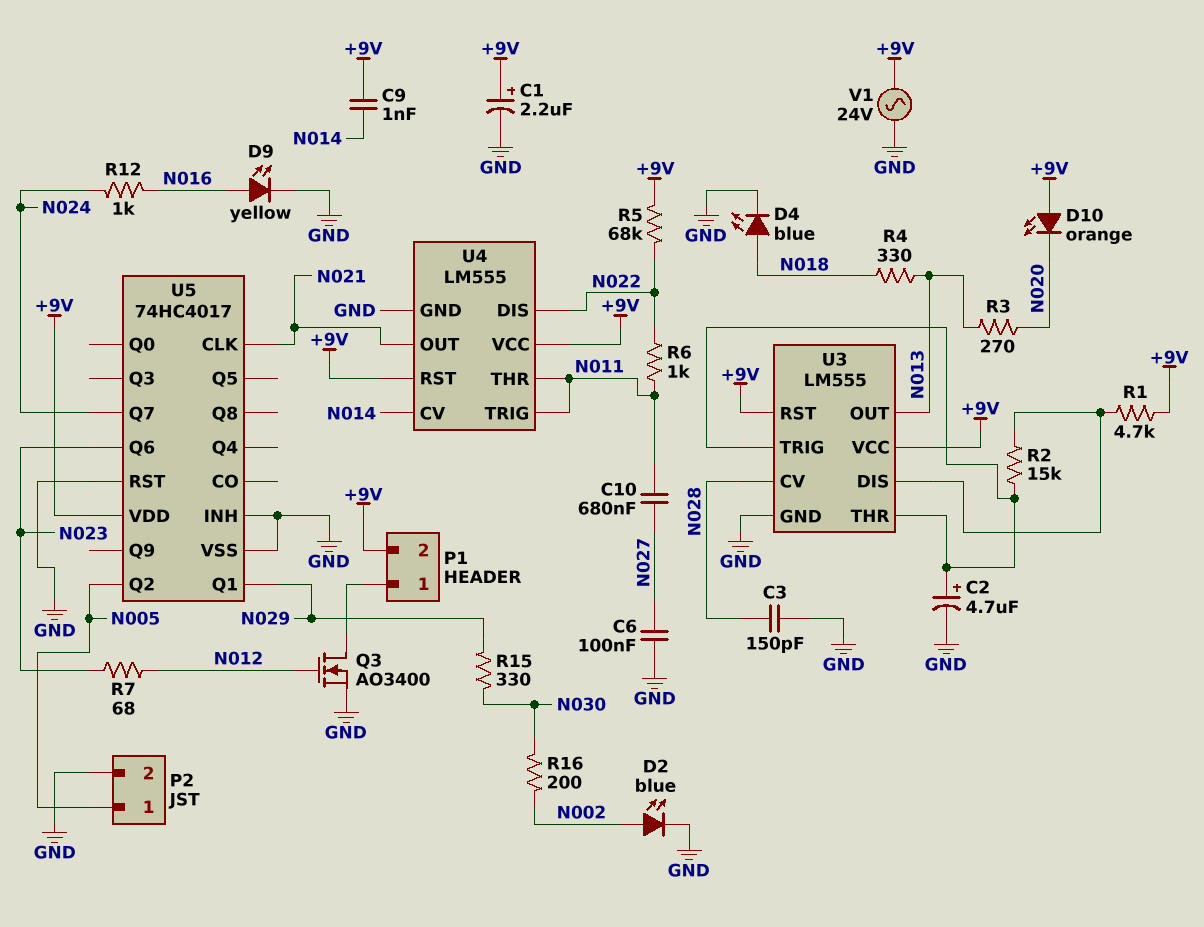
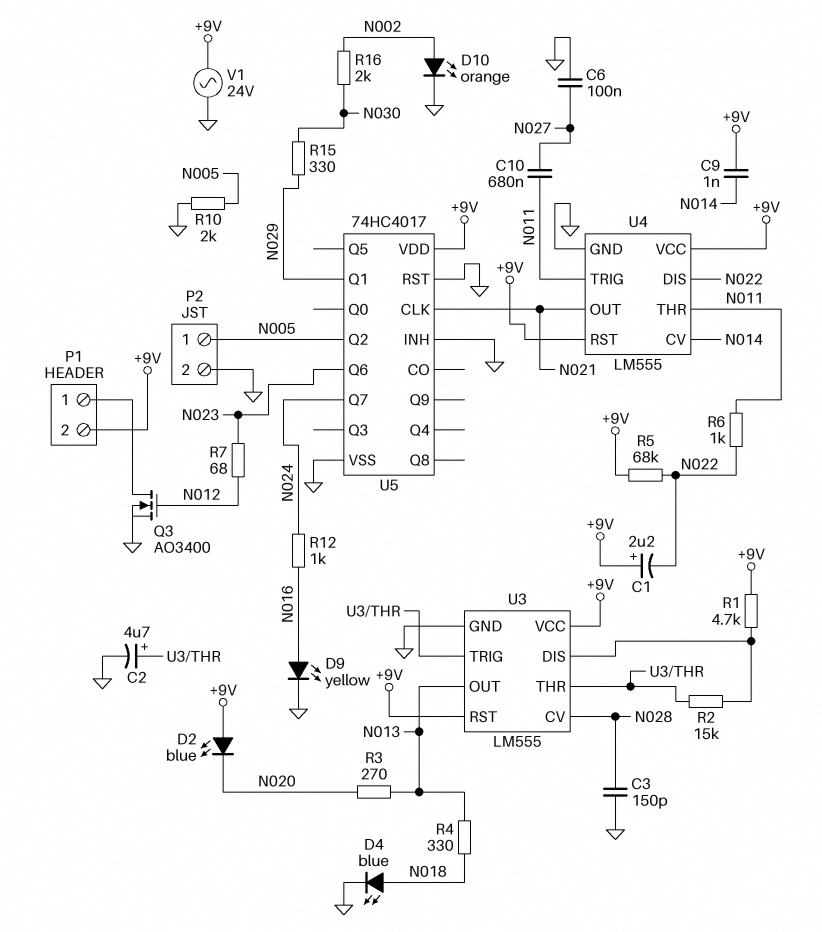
C1: 2.2uF (plus +9V, minus GND) -> 2.2uF (plus +9V, minus N022)
D2: LED blue (A N002, K GND) -> LED blue (A +9V, K N020)
D10: LED orange (A +9V, K N020) -> LED orange (A N002, K GND)
R10: none -> 2k (GND, N005)
R16: 200 (N002, N030) -> 2k (N002, N030)

